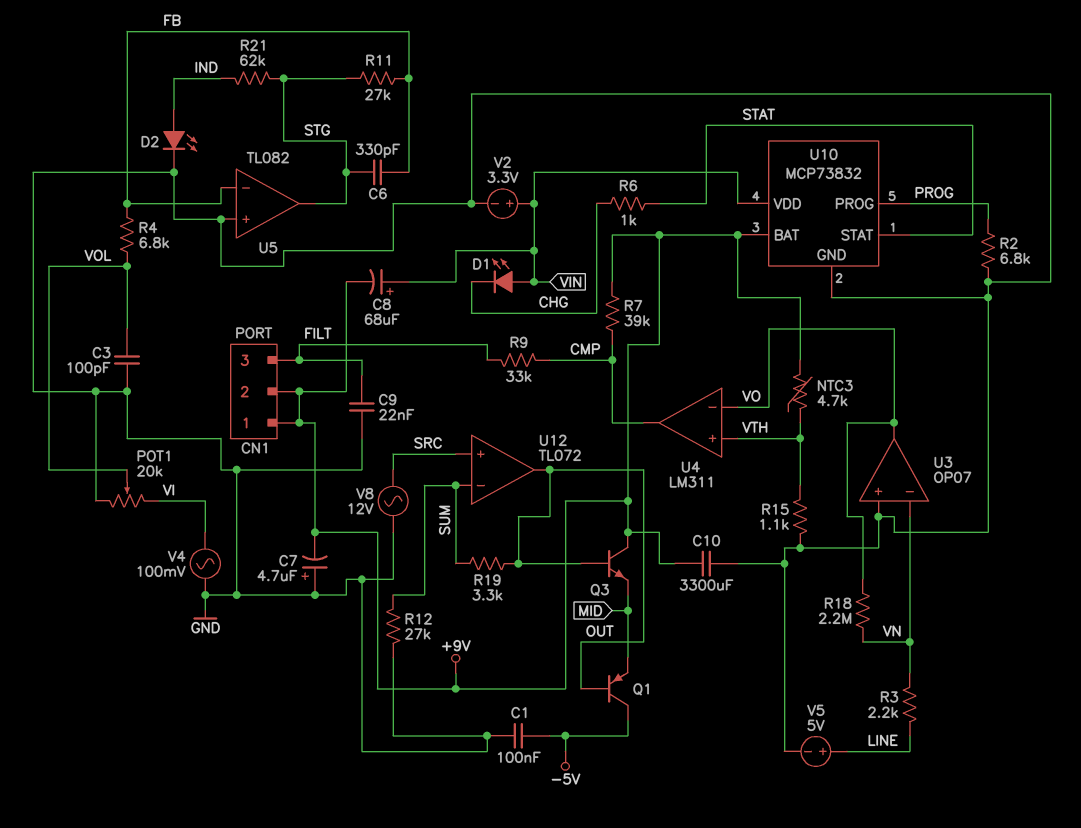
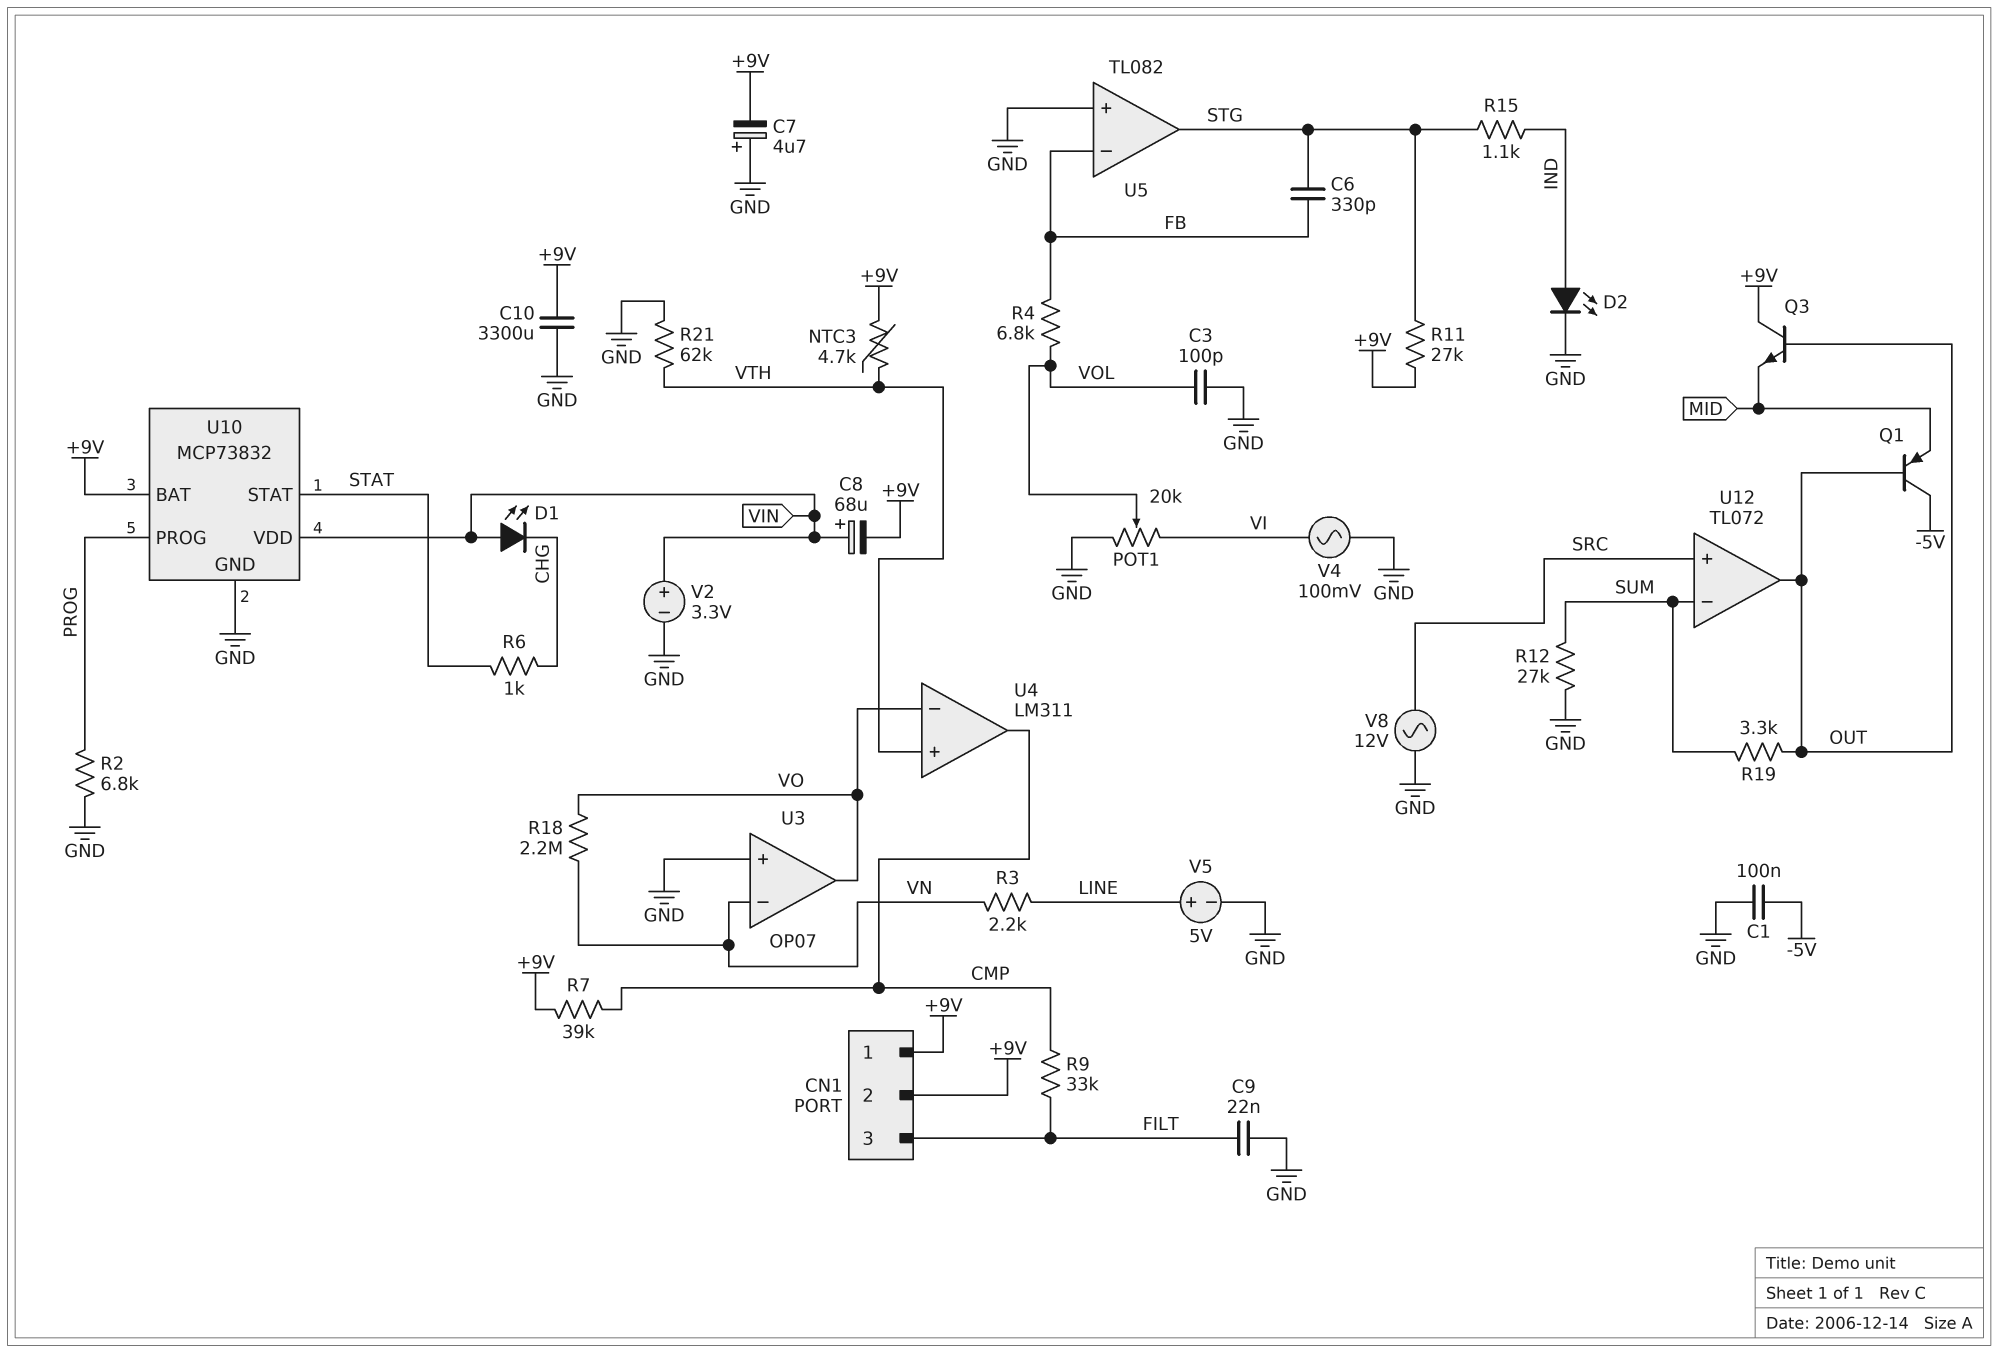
R11: 27k (FB, STG) -> 27k (+9V, STG)
R15: 1.1k (GND, VTH) -> 1.1k (IND, STG)
R21: 62k (IND, STG) -> 62k (GND, VTH)

